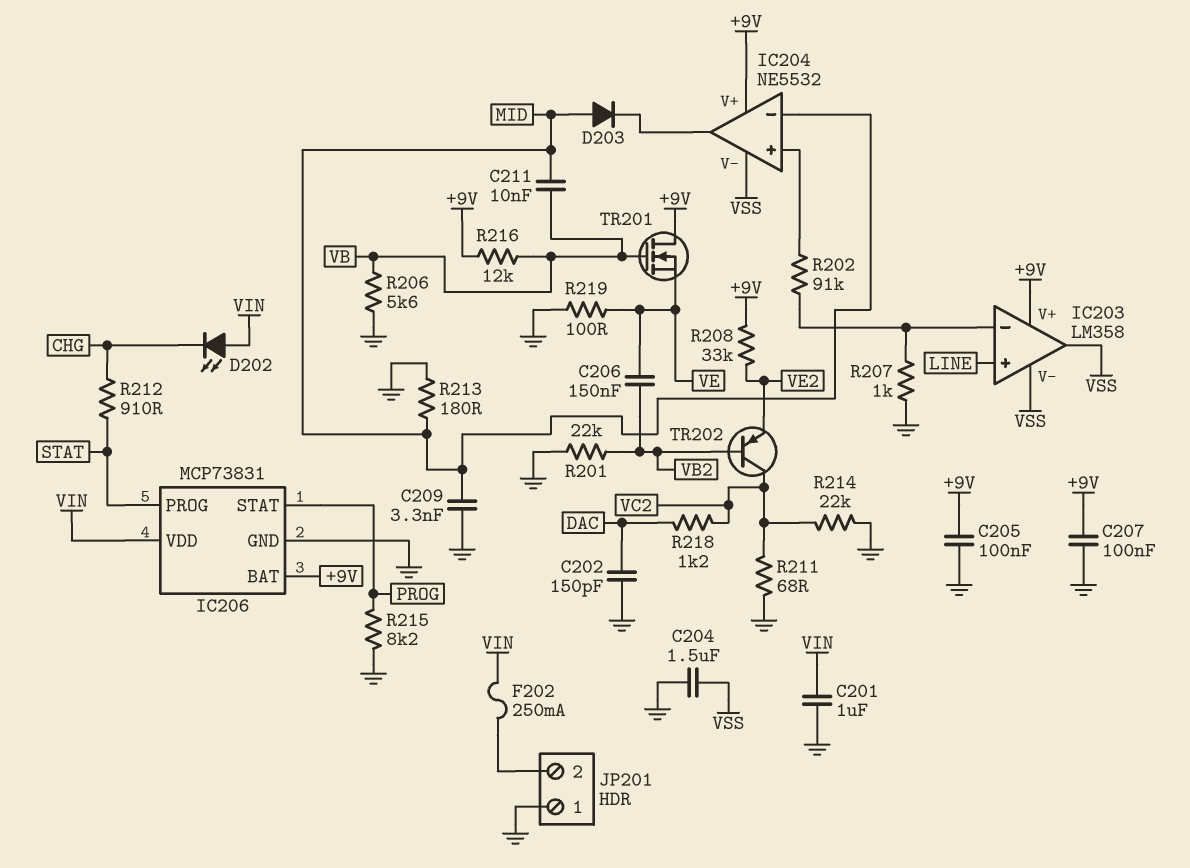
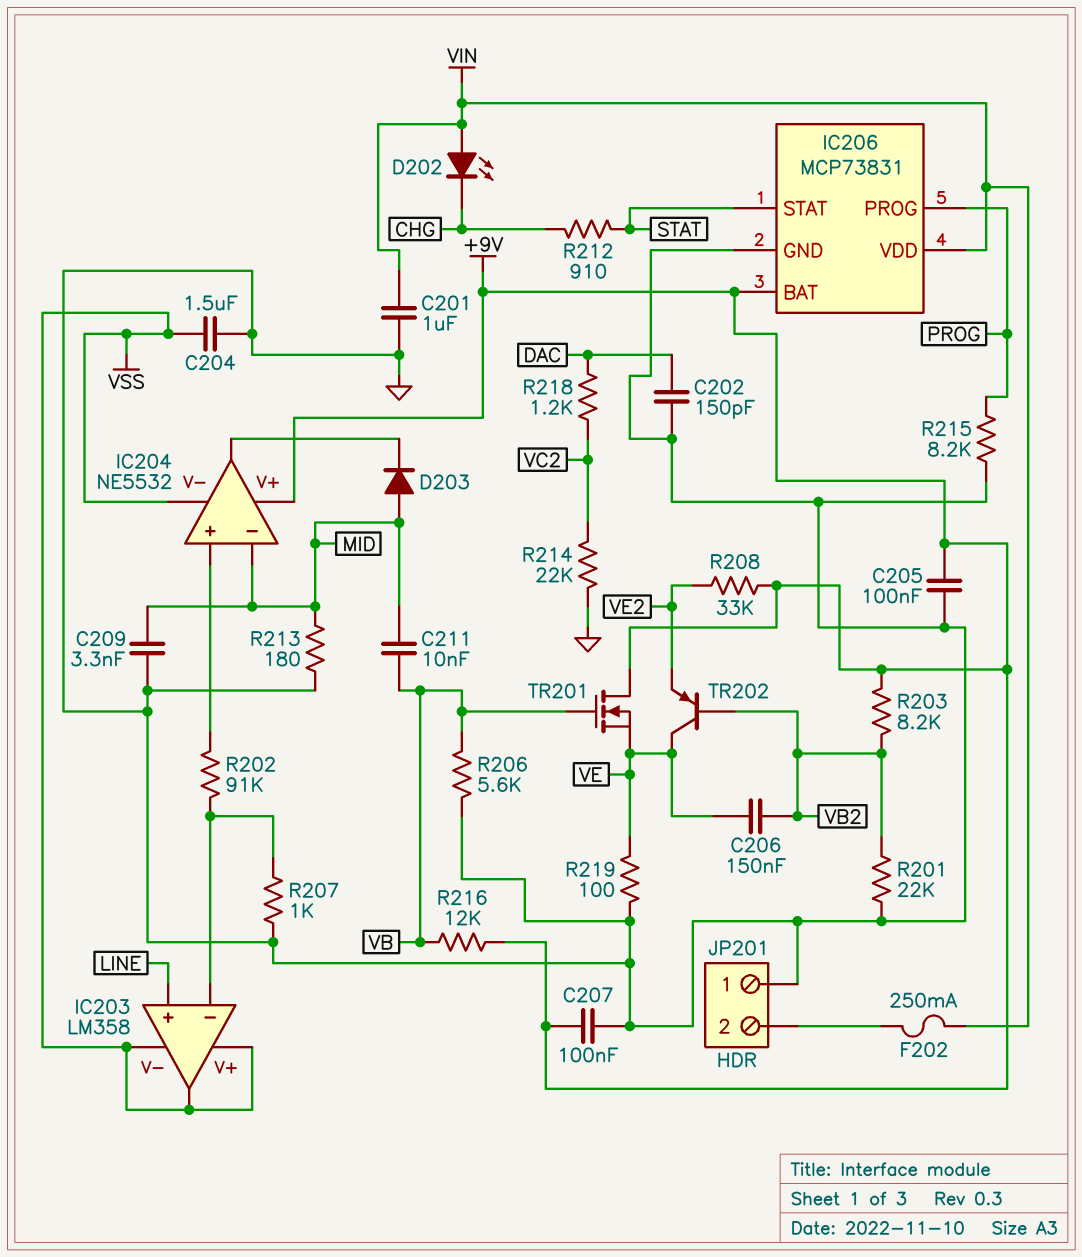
IC203 pin V+: +9V -> VSS
IC206 pin PROG: STAT -> PROG
IC206 pin STAT: PROG -> STAT
R203: none -> 8.2k (+9V, VB2)
R211: 68 (GND, VC2) -> none
TR202: PNP (B VB2, C VC2, E VE2) -> PNP (B VB2, C VE, E VE2)

